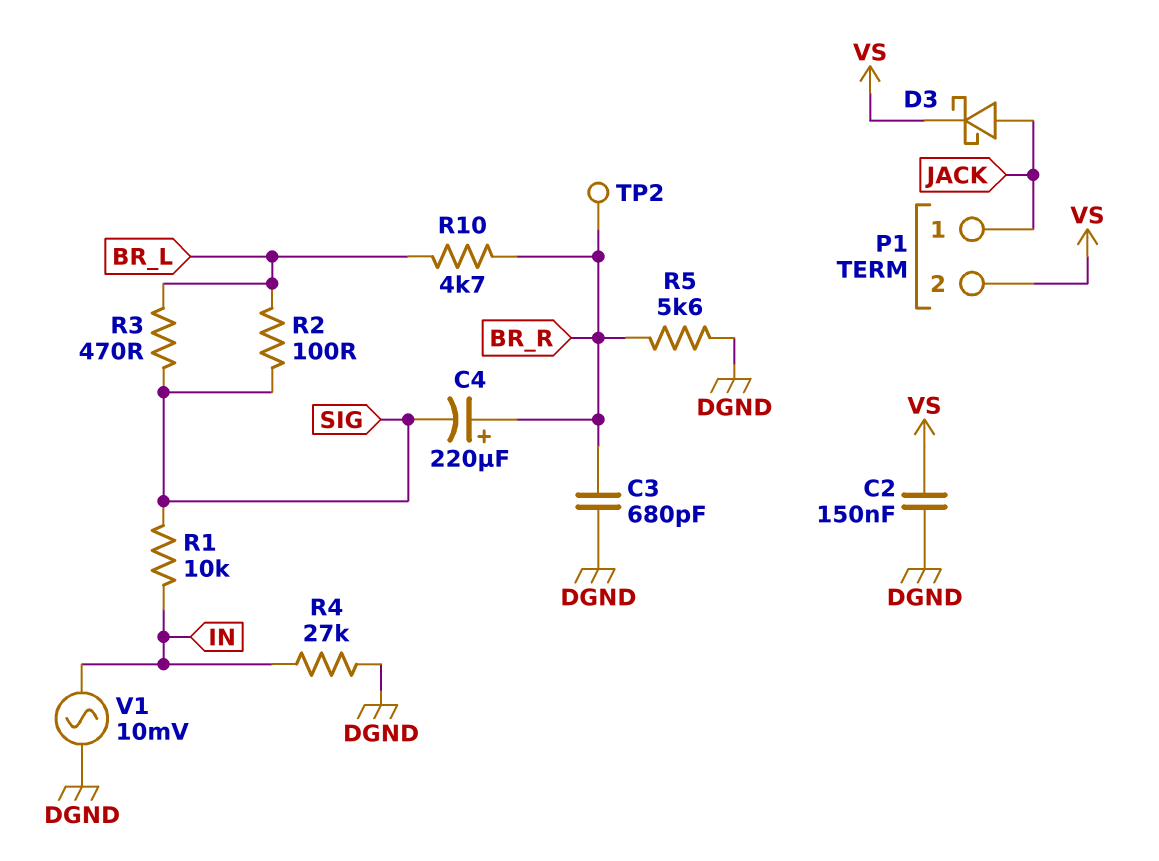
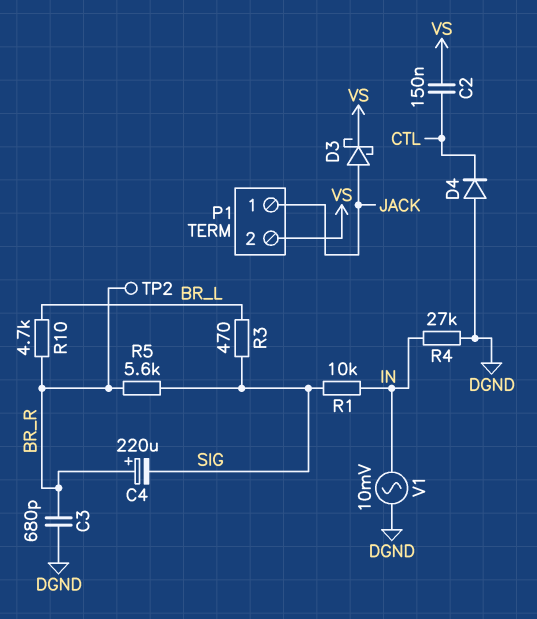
C2: 150nF (DGND, VS) -> 150nF (CTL, VS)
D4: none -> diode (A DGND, K CTL)
R2: 100 (BR_L, SIG) -> none
R5: 5.6k (BR_R, DGND) -> 5.6k (BR_R, SIG)

